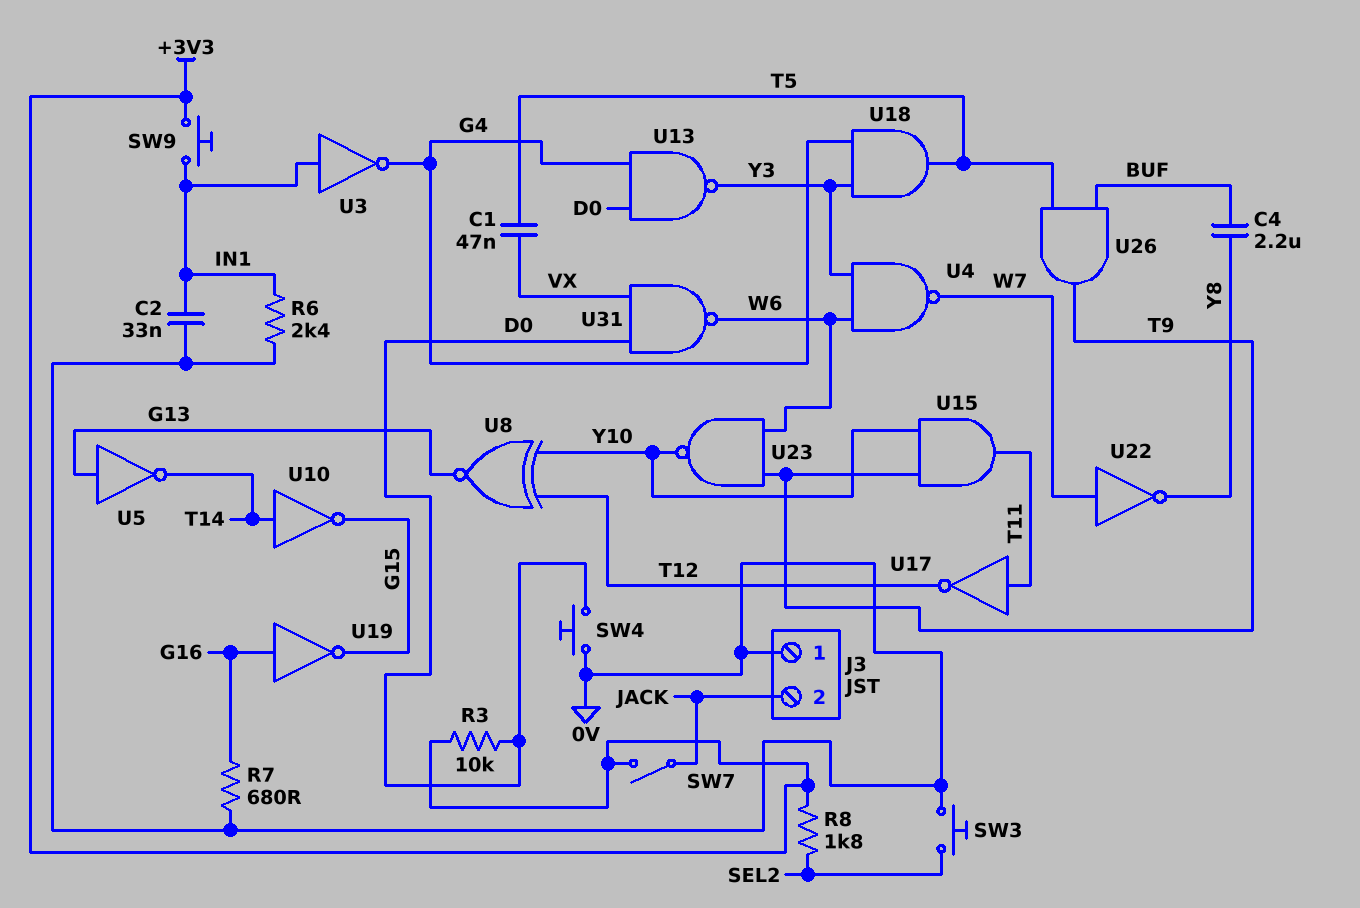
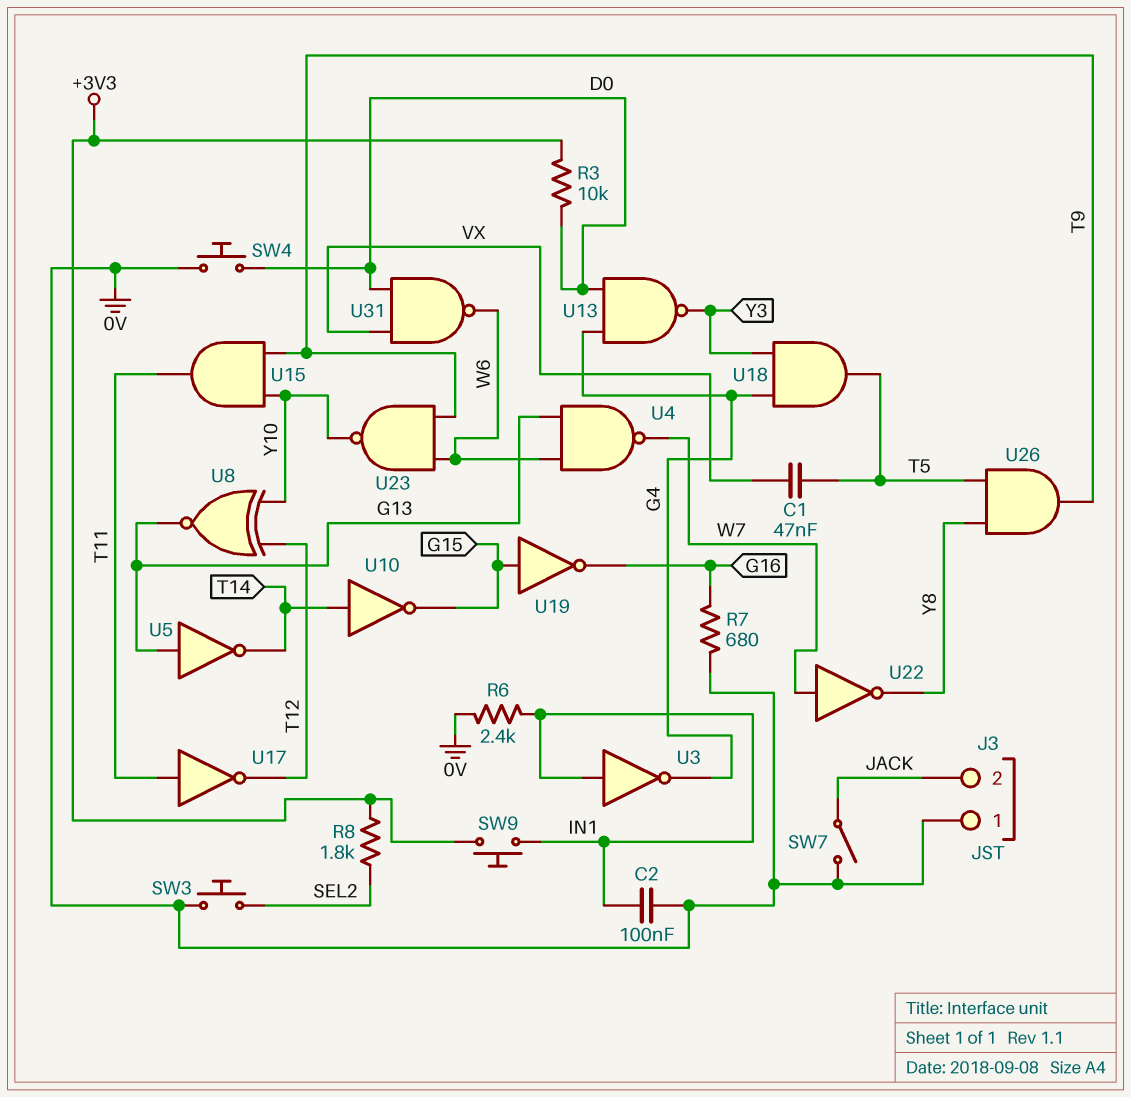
C2: 33nF (0V, IN1) -> 100nF (0V, IN1)
C4: 2.2uF (BUF, Y8) -> none
SW7: switch (+3V3, JACK) -> switch (0V, JACK)
U4: NAND (in W6, in Y3, out W7) -> NAND (in G13, in W6, out W7)
U19: NOT (in G16, out G15) -> NOT (in G15, out G16)
U26: AND (in BUF, in T5, out T9) -> AND (in T5, in Y8, out T9)

